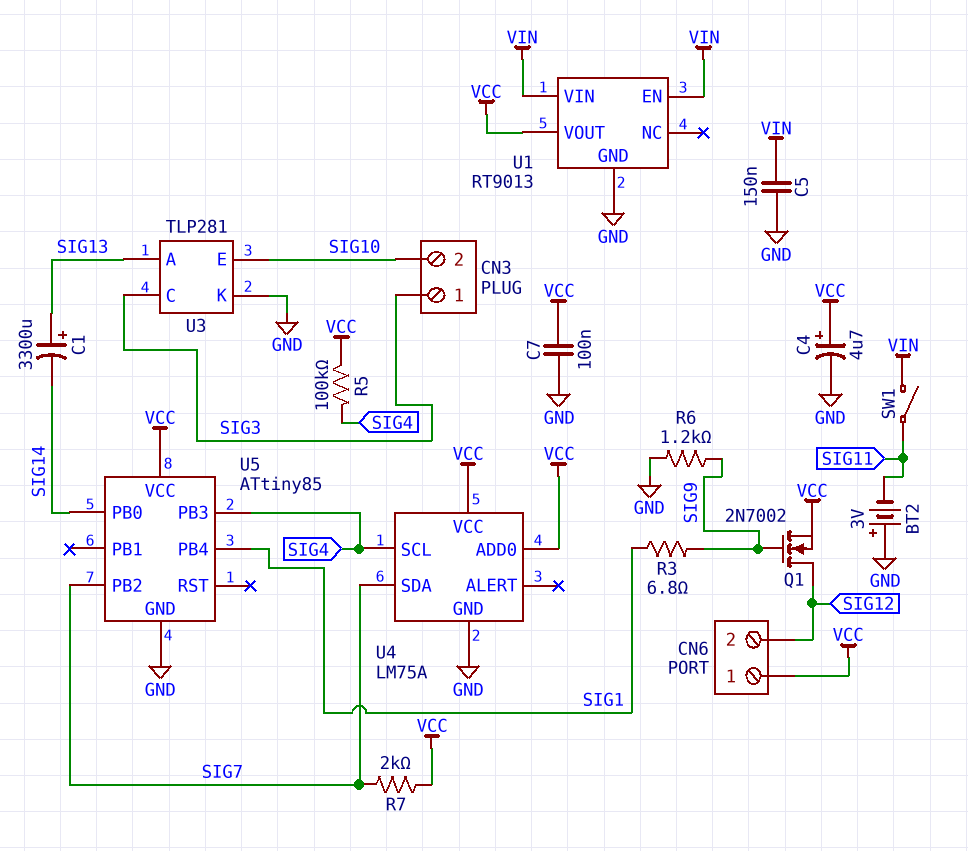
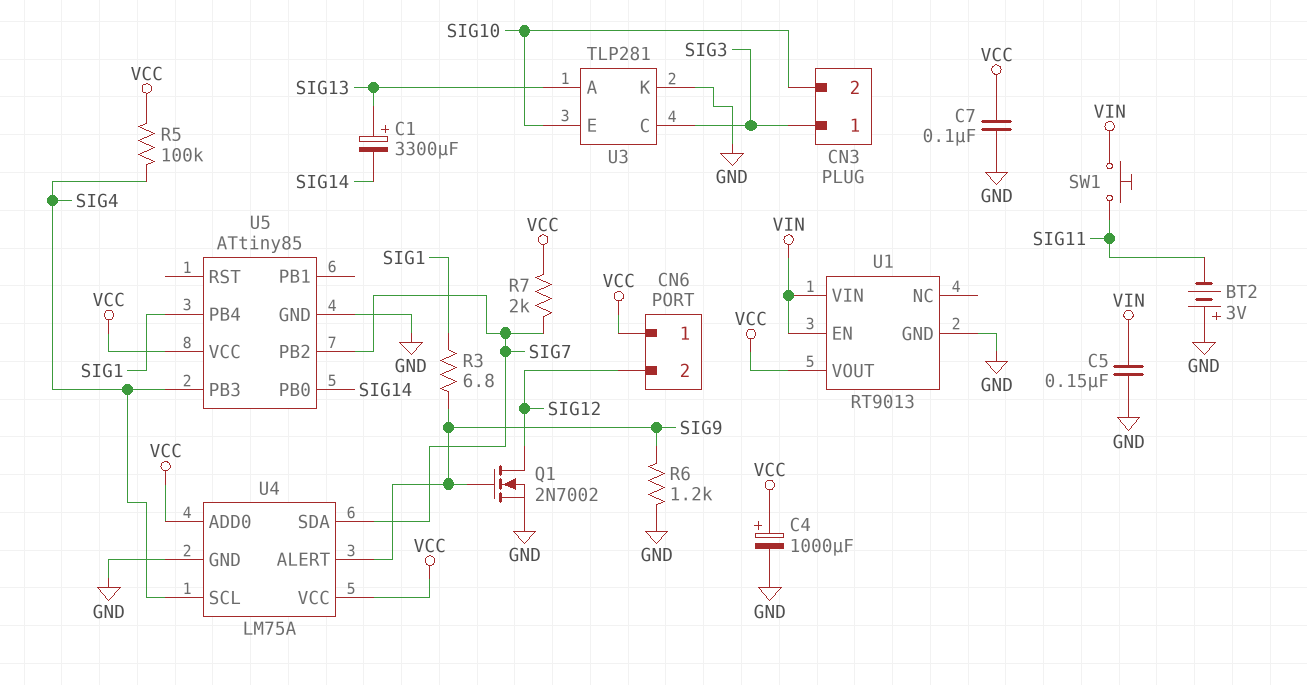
C4: 4.7uF (plus VCC, minus GND) -> 1000uF (plus VCC, minus GND)
Q1: NMOS 2N7002 (G SIG9, D SIG12, S VCC) -> NMOS 2N7002 (G SIG9, D SIG12, S GND)
SW1: switch (SIG11, VIN) -> button (SIG11, VIN)
U4 pin ALERT: none -> SIG9

